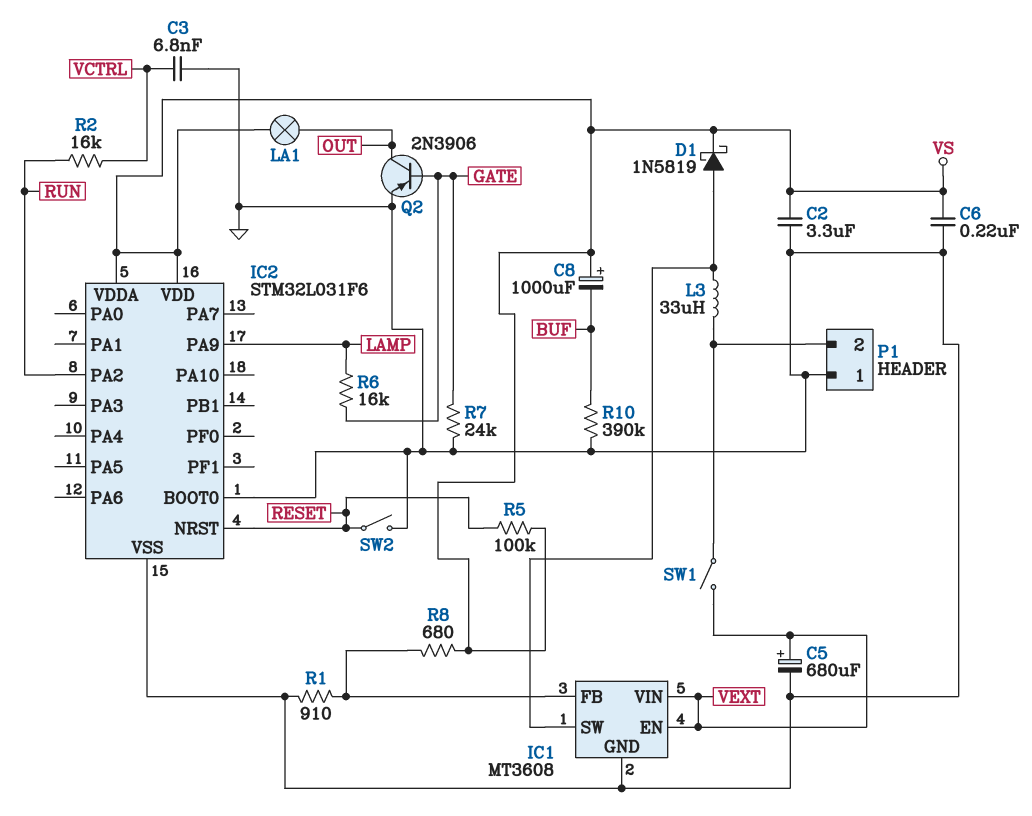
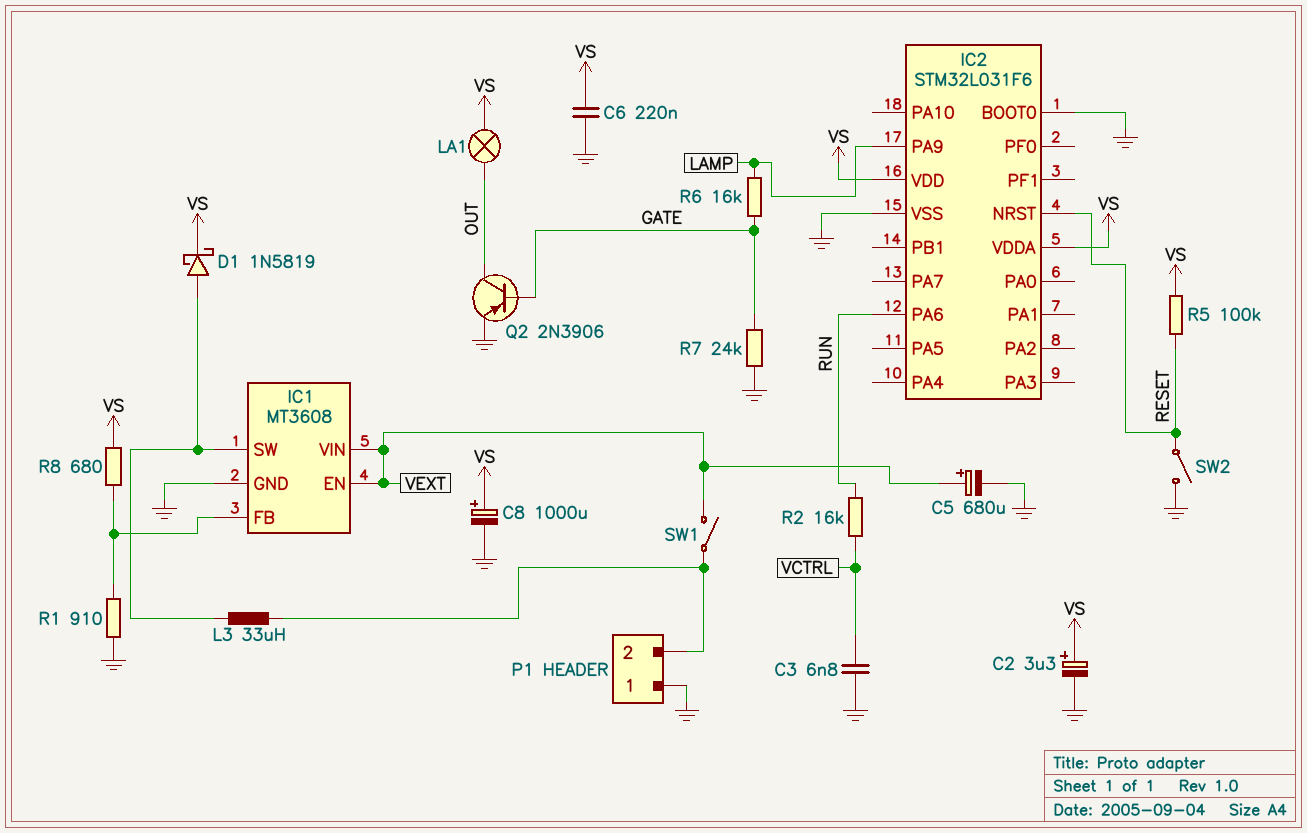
C2: 3.3uF (GND, VS) -> 3.3uF (plus VS, minus GND)
C8: 1000uF (plus VS, minus BUF) -> 1000uF (plus VS, minus GND)
IC2 pin PA2: RUN -> none
IC2 pin PA6: none -> RUN
R10: 390k (BUF, GND) -> none

